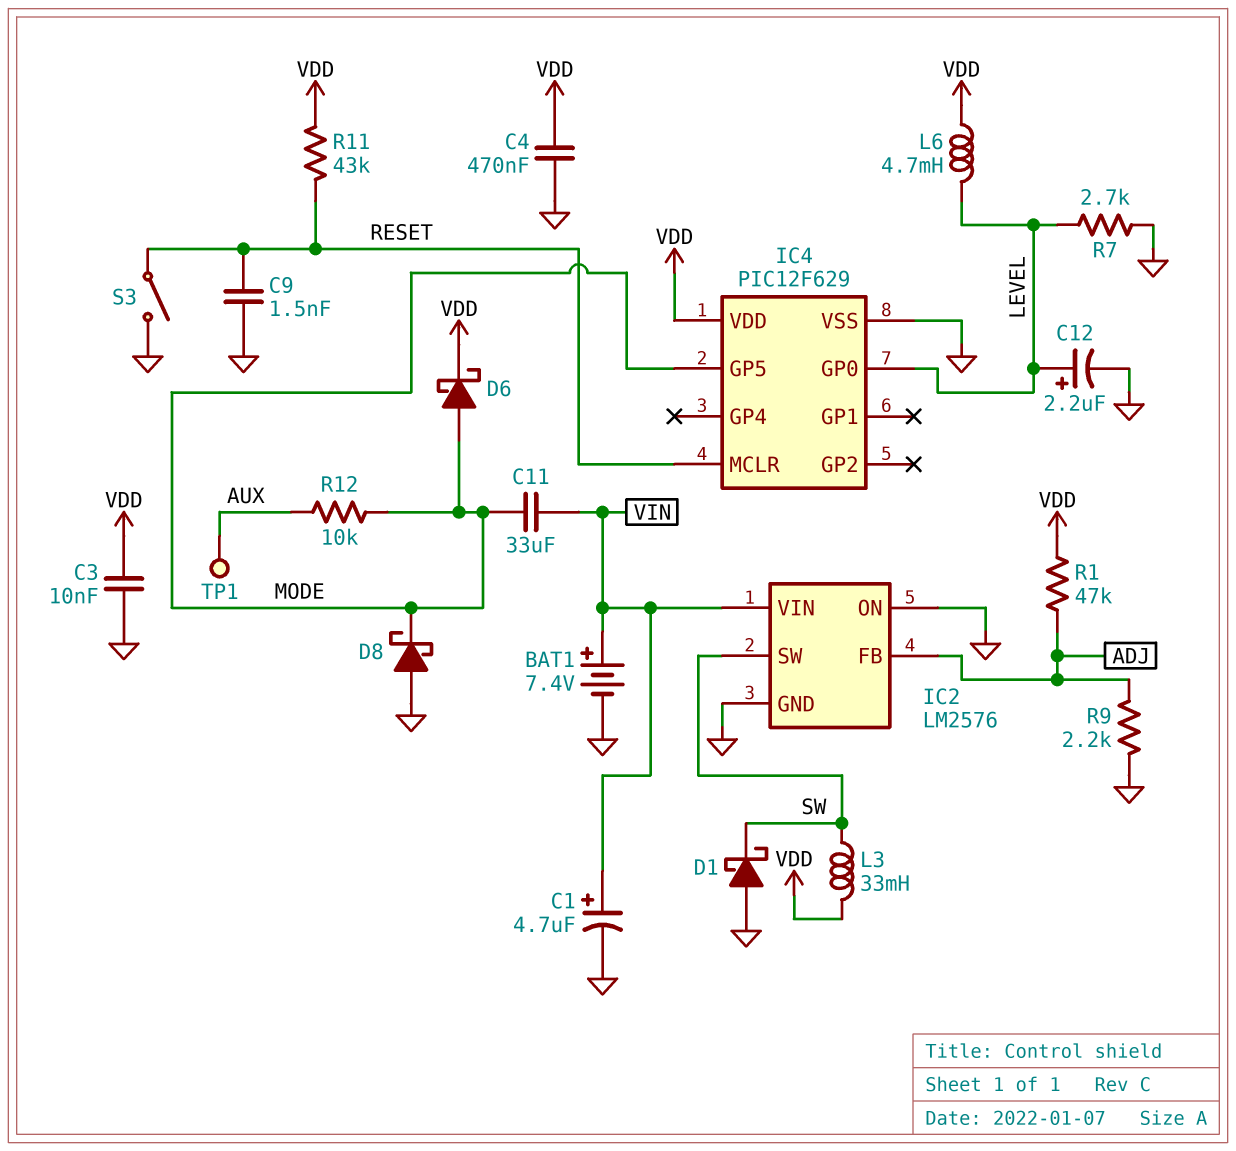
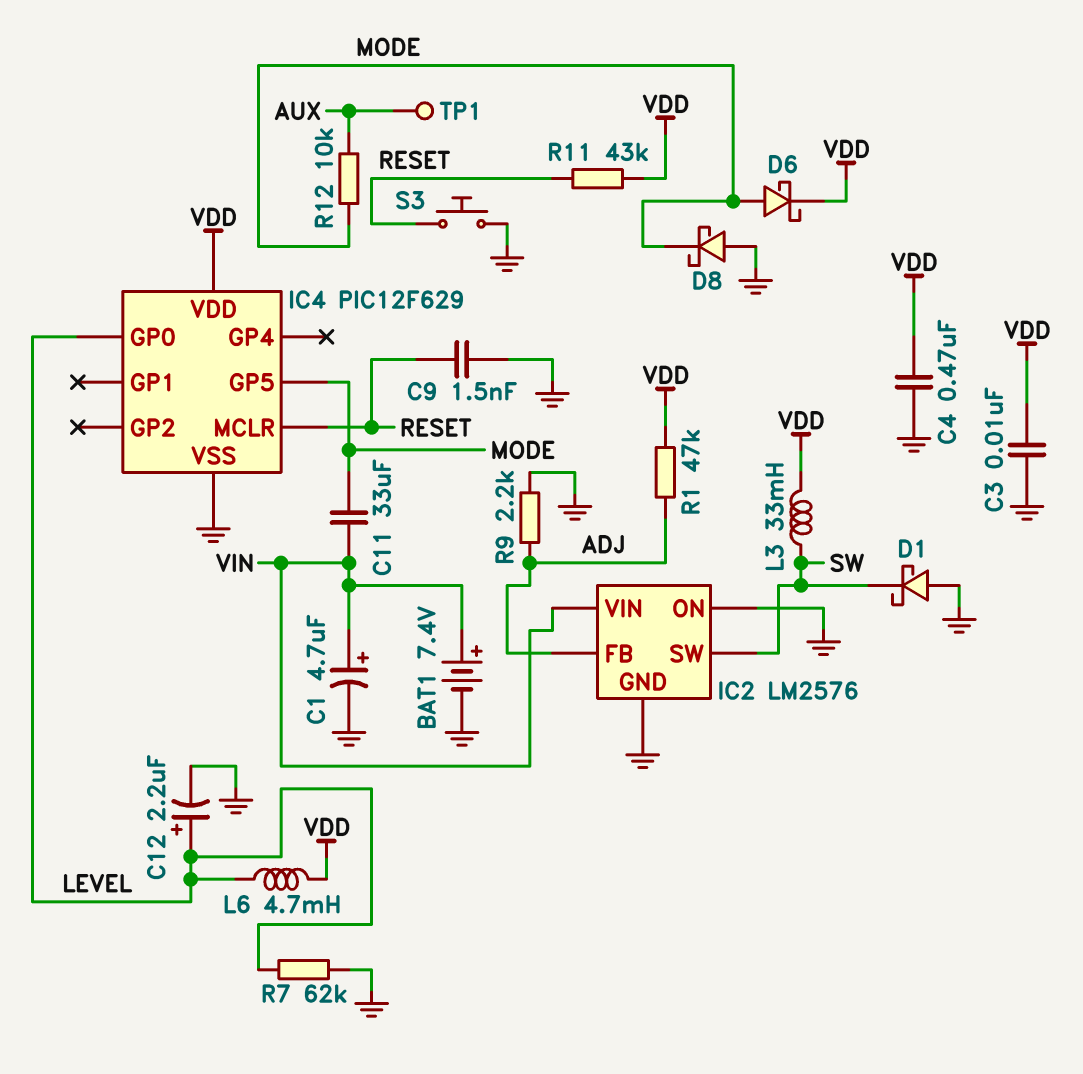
R7: 2.7k (GND, LEVEL) -> 62k (GND, LEVEL)
S3: switch (GND, RESET) -> button (GND, RESET)

